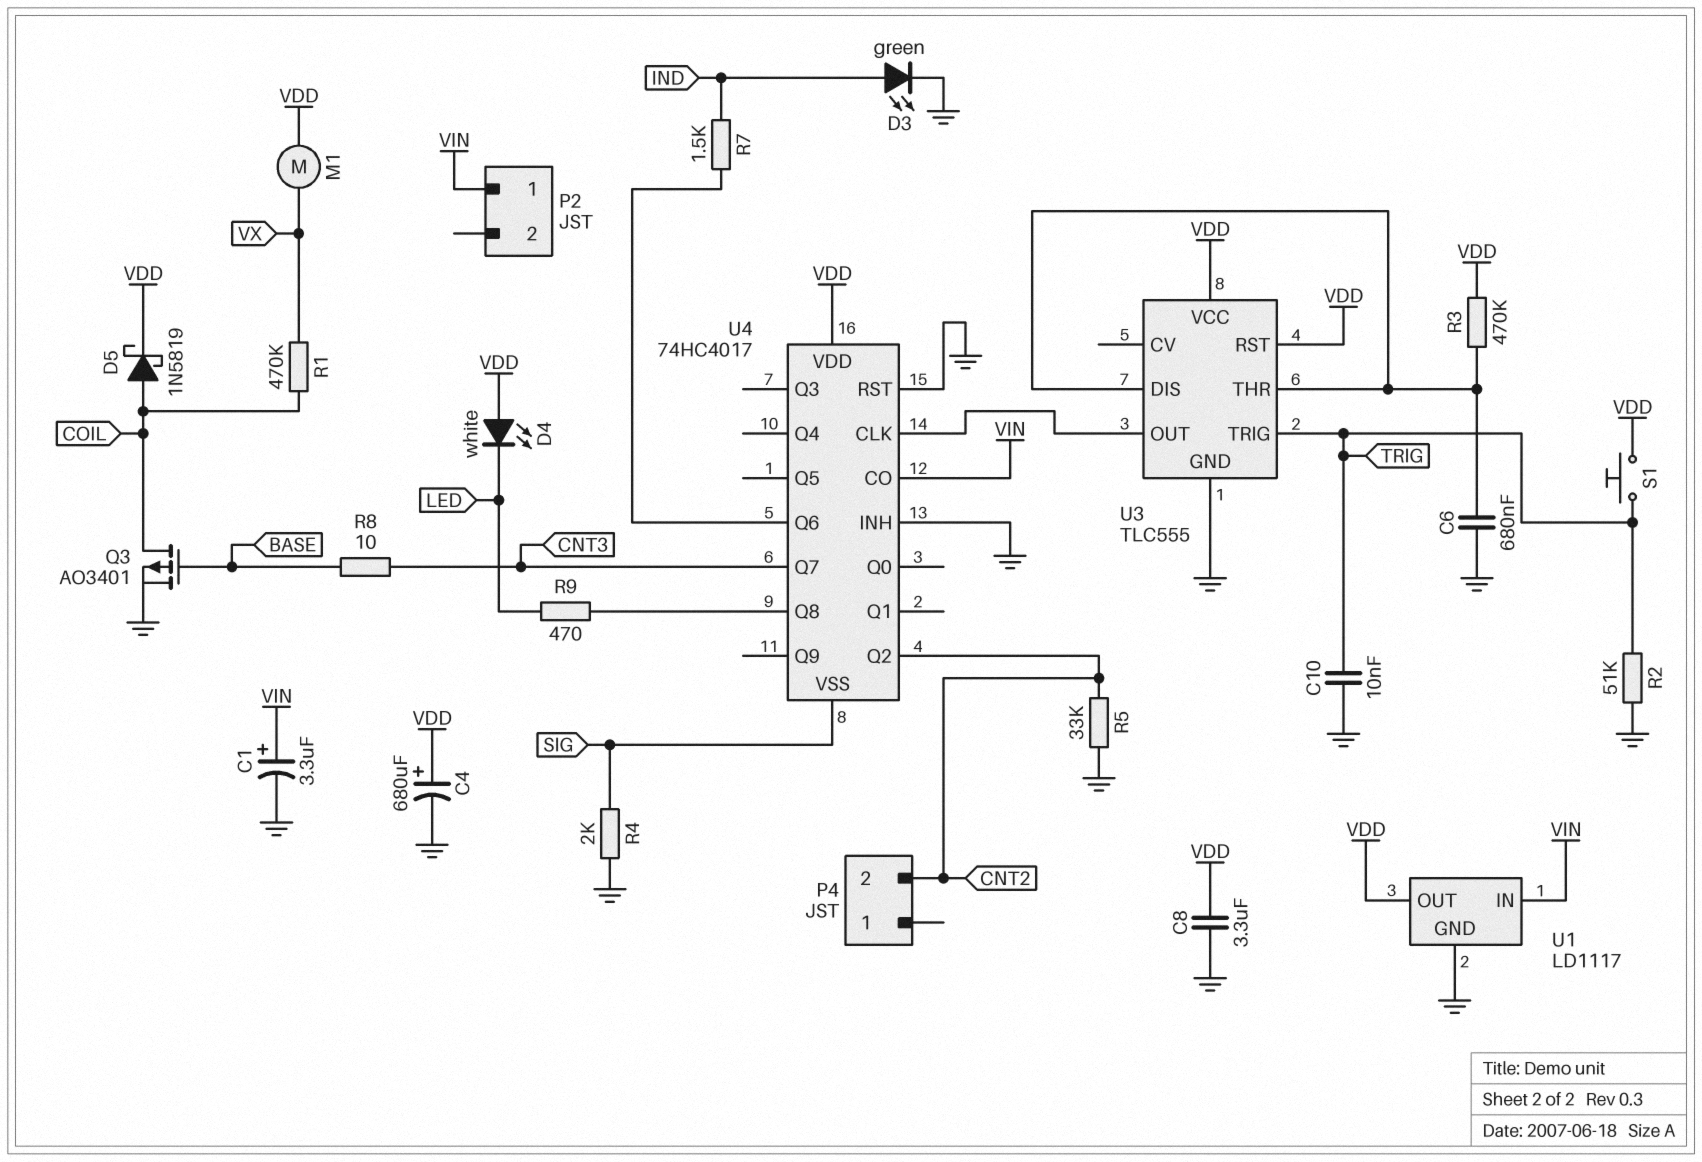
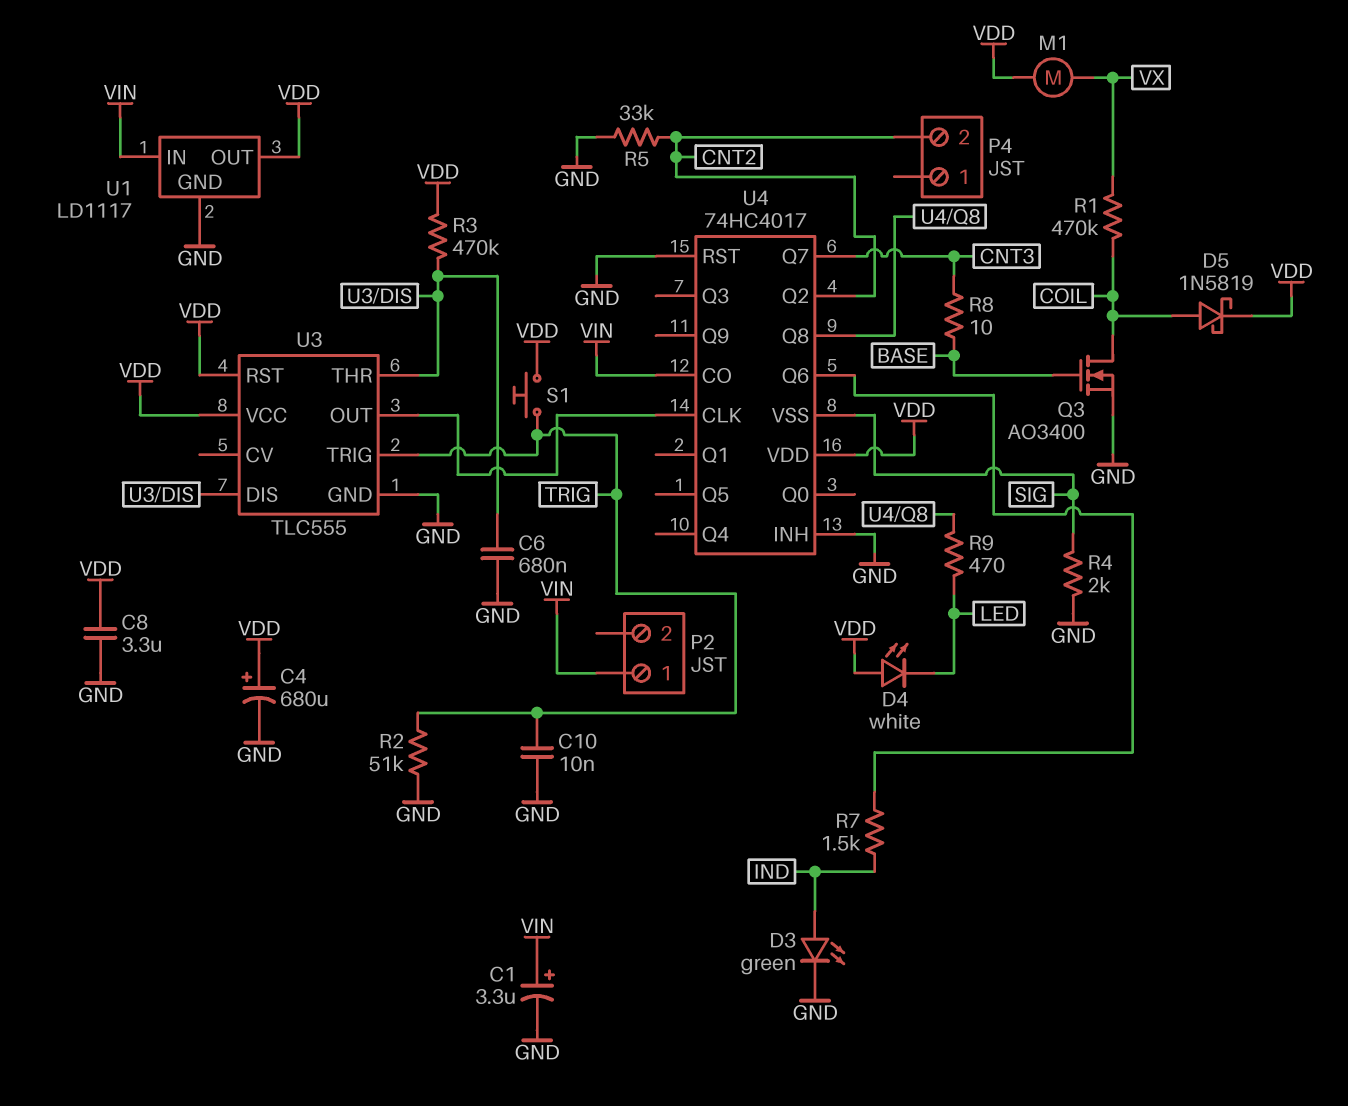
Q3: PMOS AO3401 (G BASE, D COIL, S GND) -> NMOS AO3400 (G BASE, D COIL, S GND)

